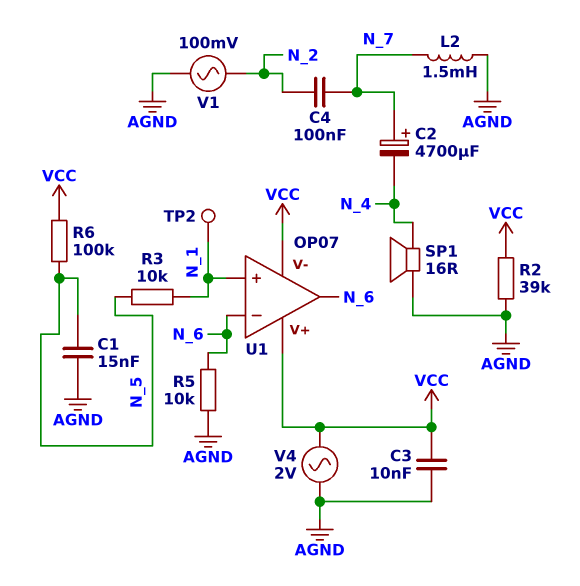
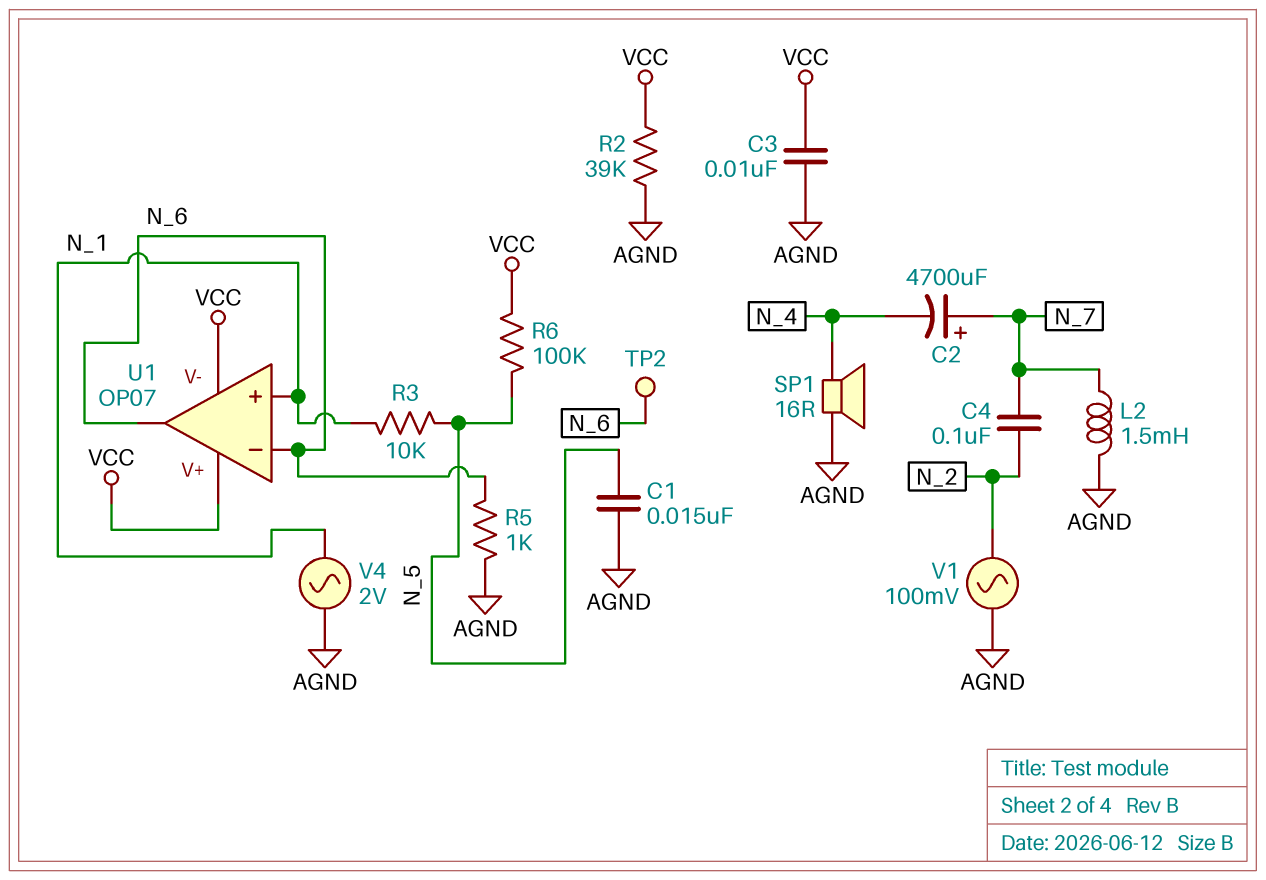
R5: 10k (AGND, N_6) -> 1k (AGND, N_6)
TP2: test point (N_1) -> test point (N_6)
V4: AC 2V (AGND, VCC) -> AC 2V (AGND, N_1)

